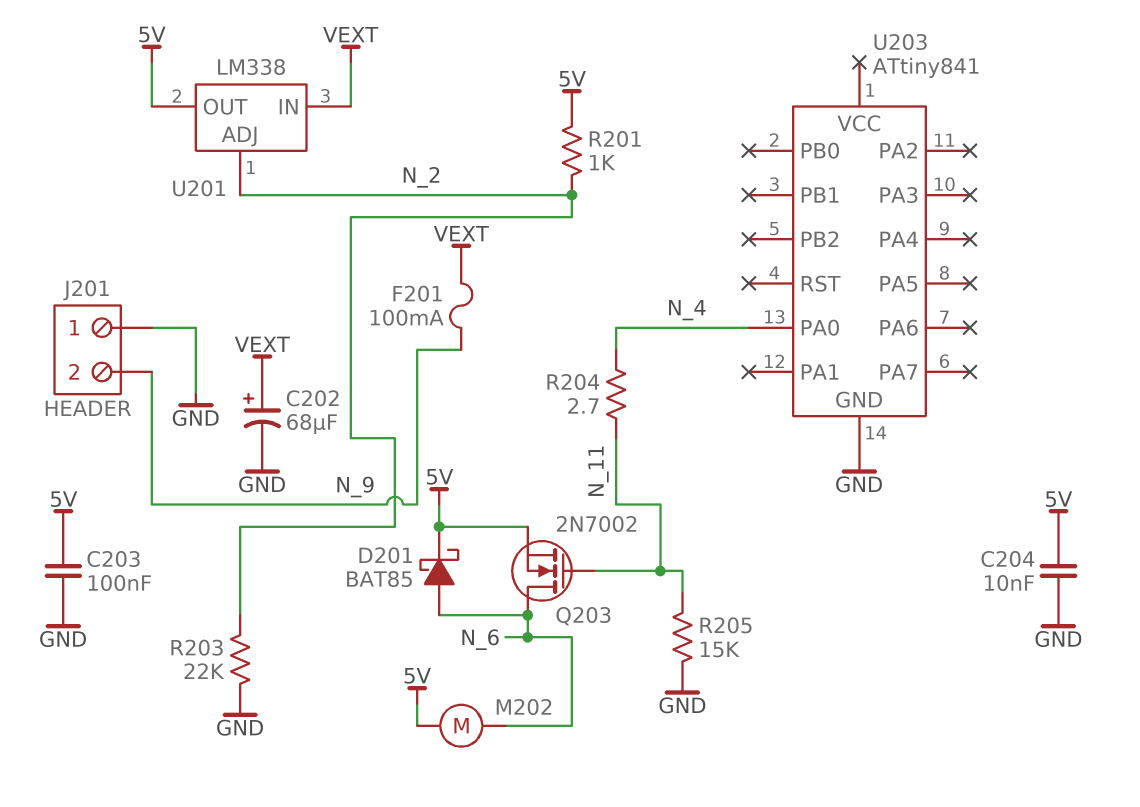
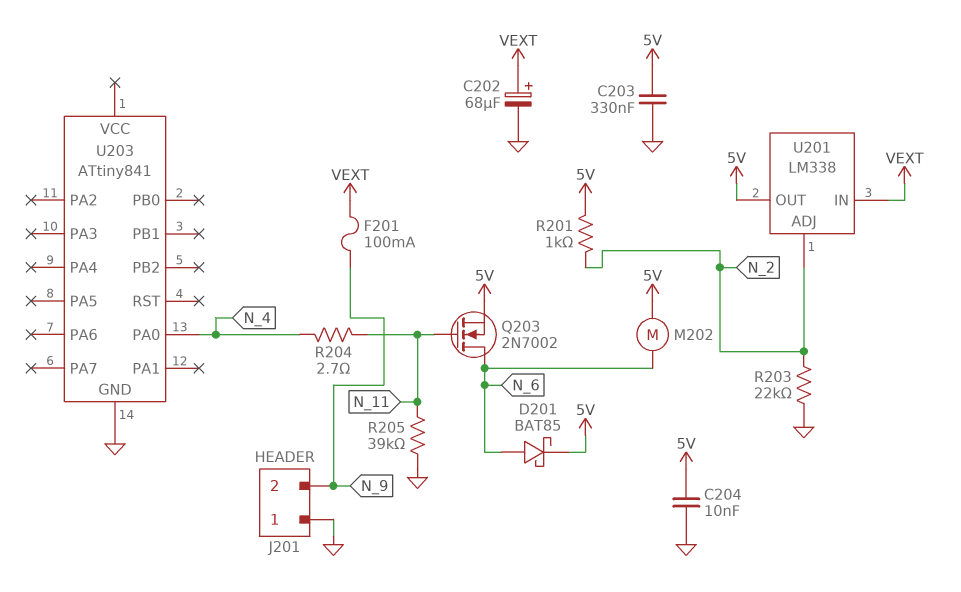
C203: 100nF (5V, GND) -> 330nF (5V, GND)
R205: 15k (GND, N_11) -> 39k (GND, N_11)

